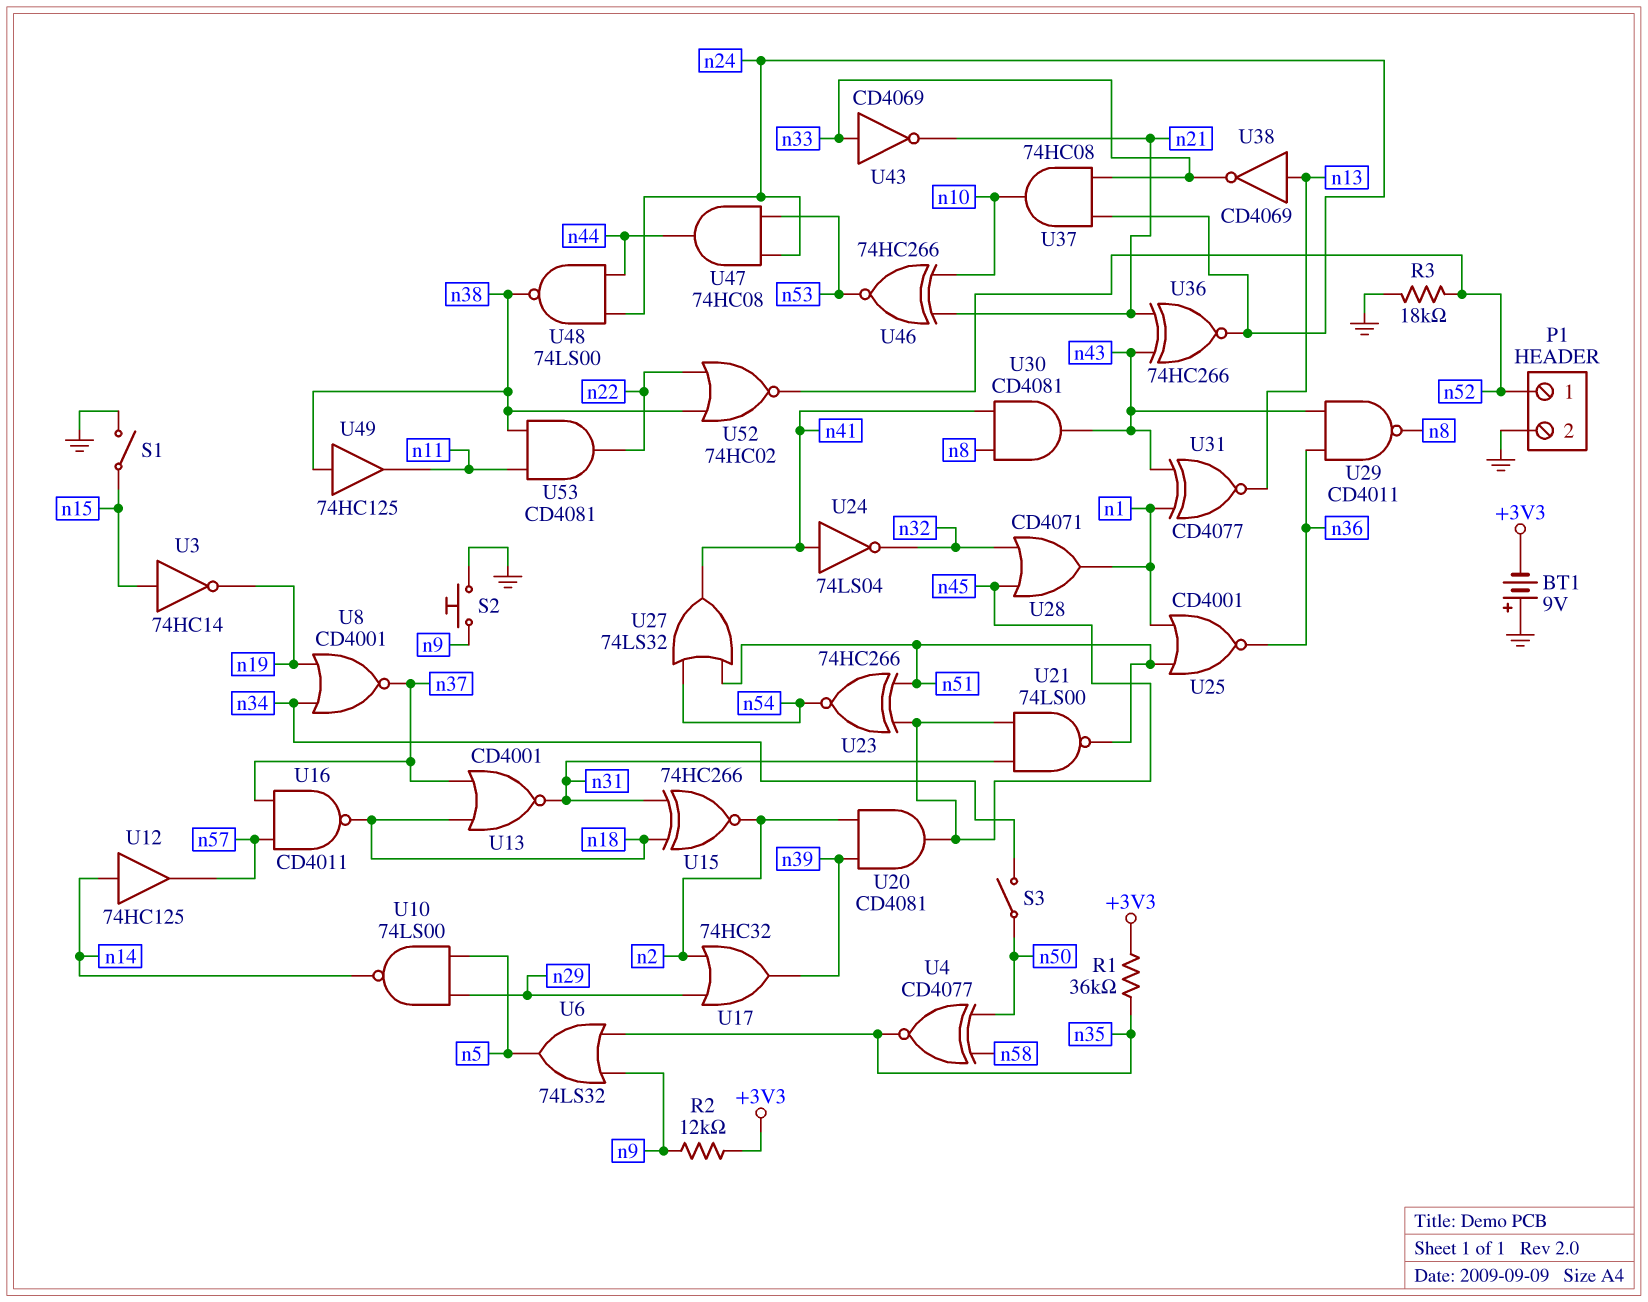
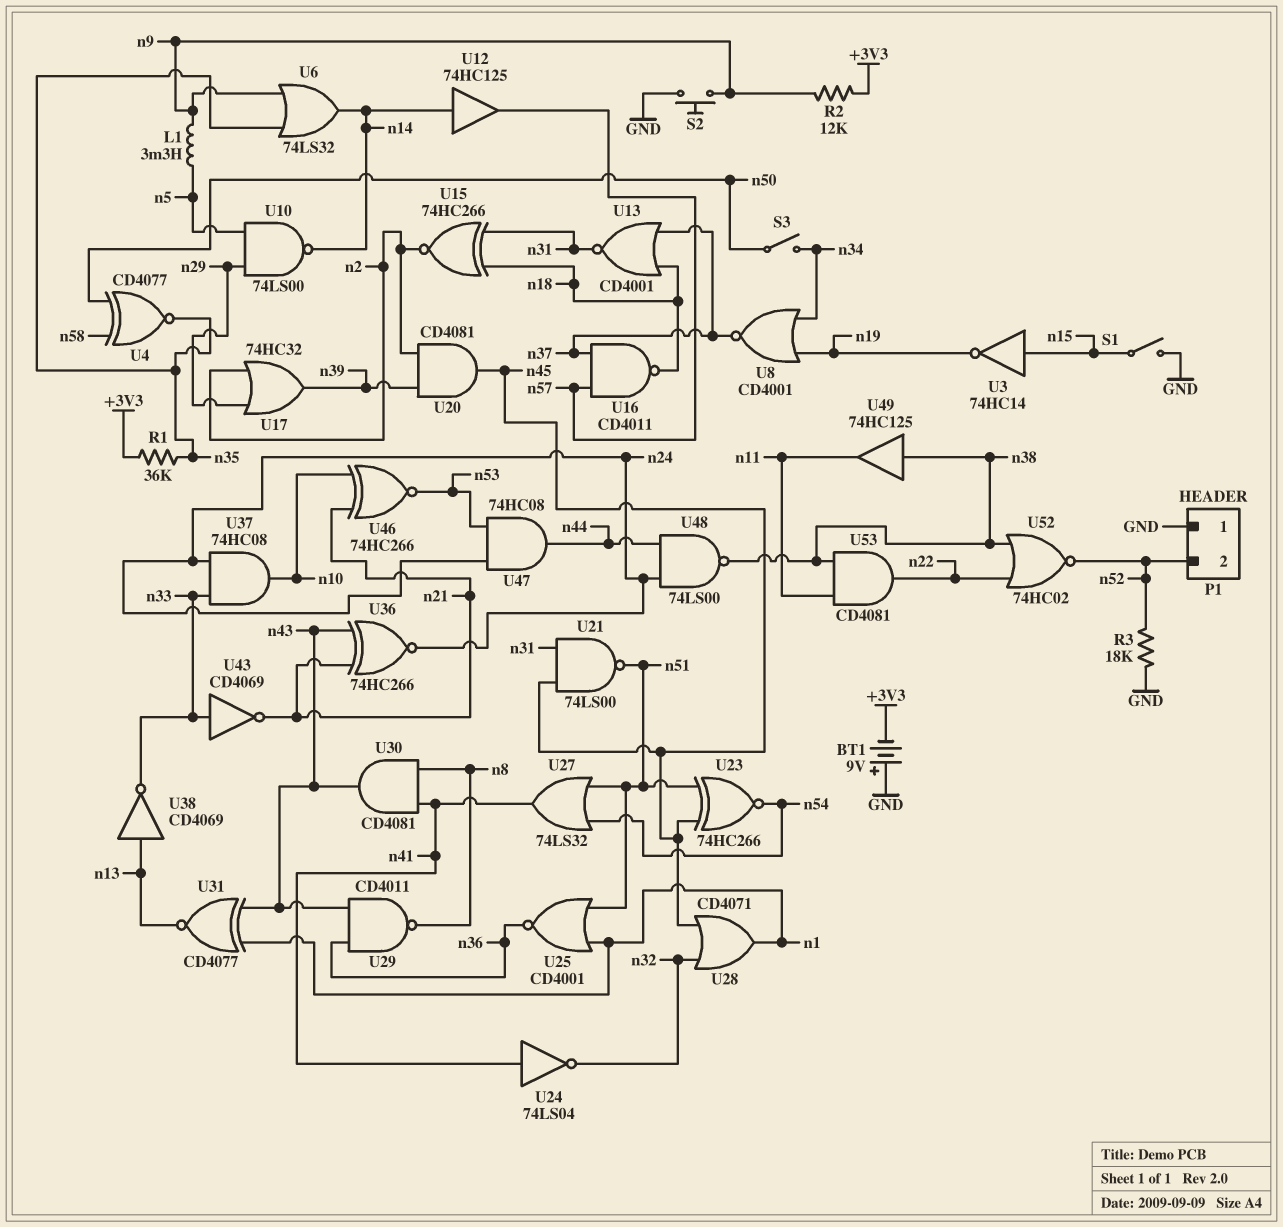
L1: none -> 3.3mH (n5, n9)
P1 pin 1: n52 -> GND
P1 pin 2: GND -> n52
U6: OR 74LS32 (in n9, in n35, out n5) -> OR 74LS32 (in n9, in n35, out n14)

